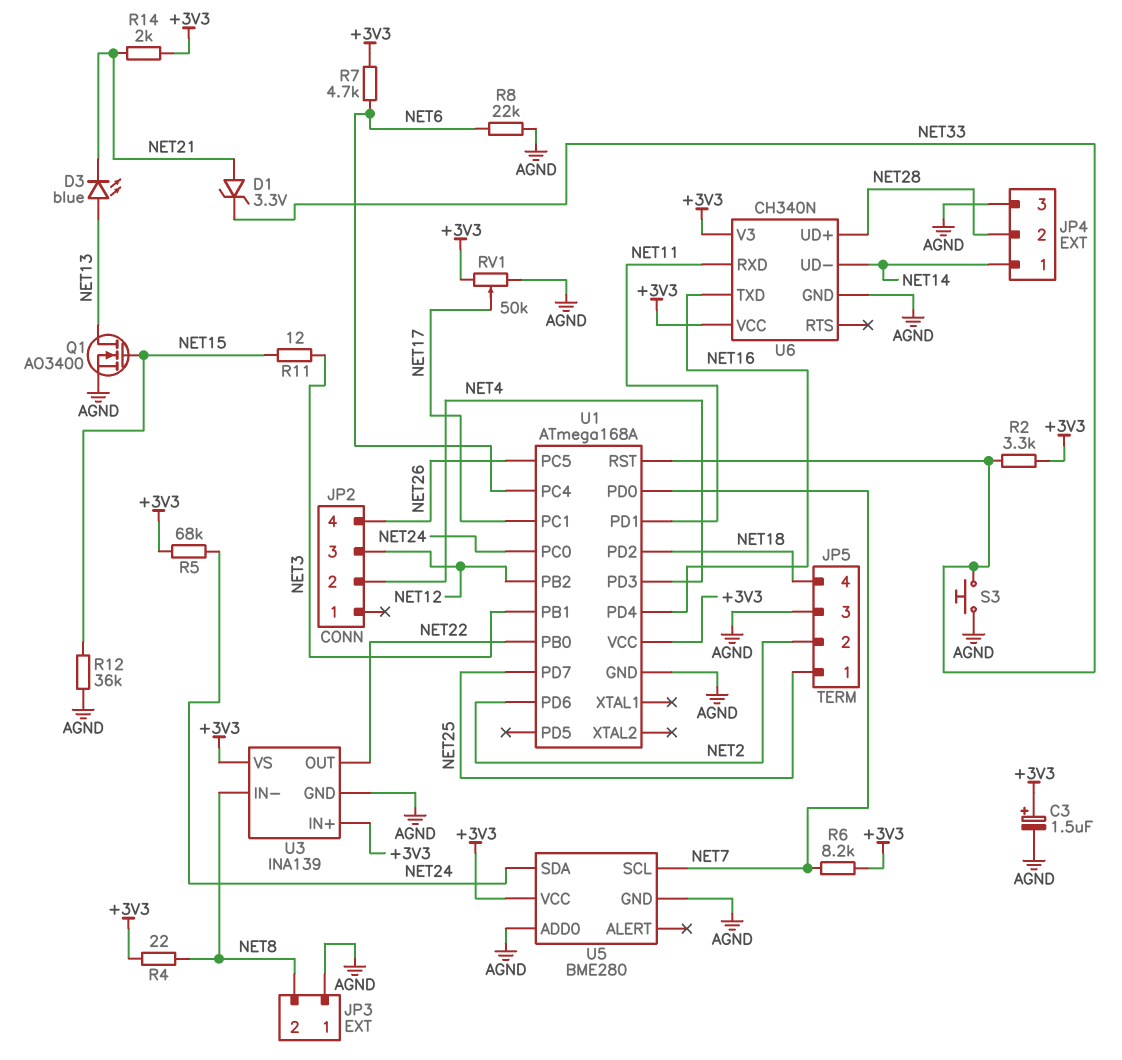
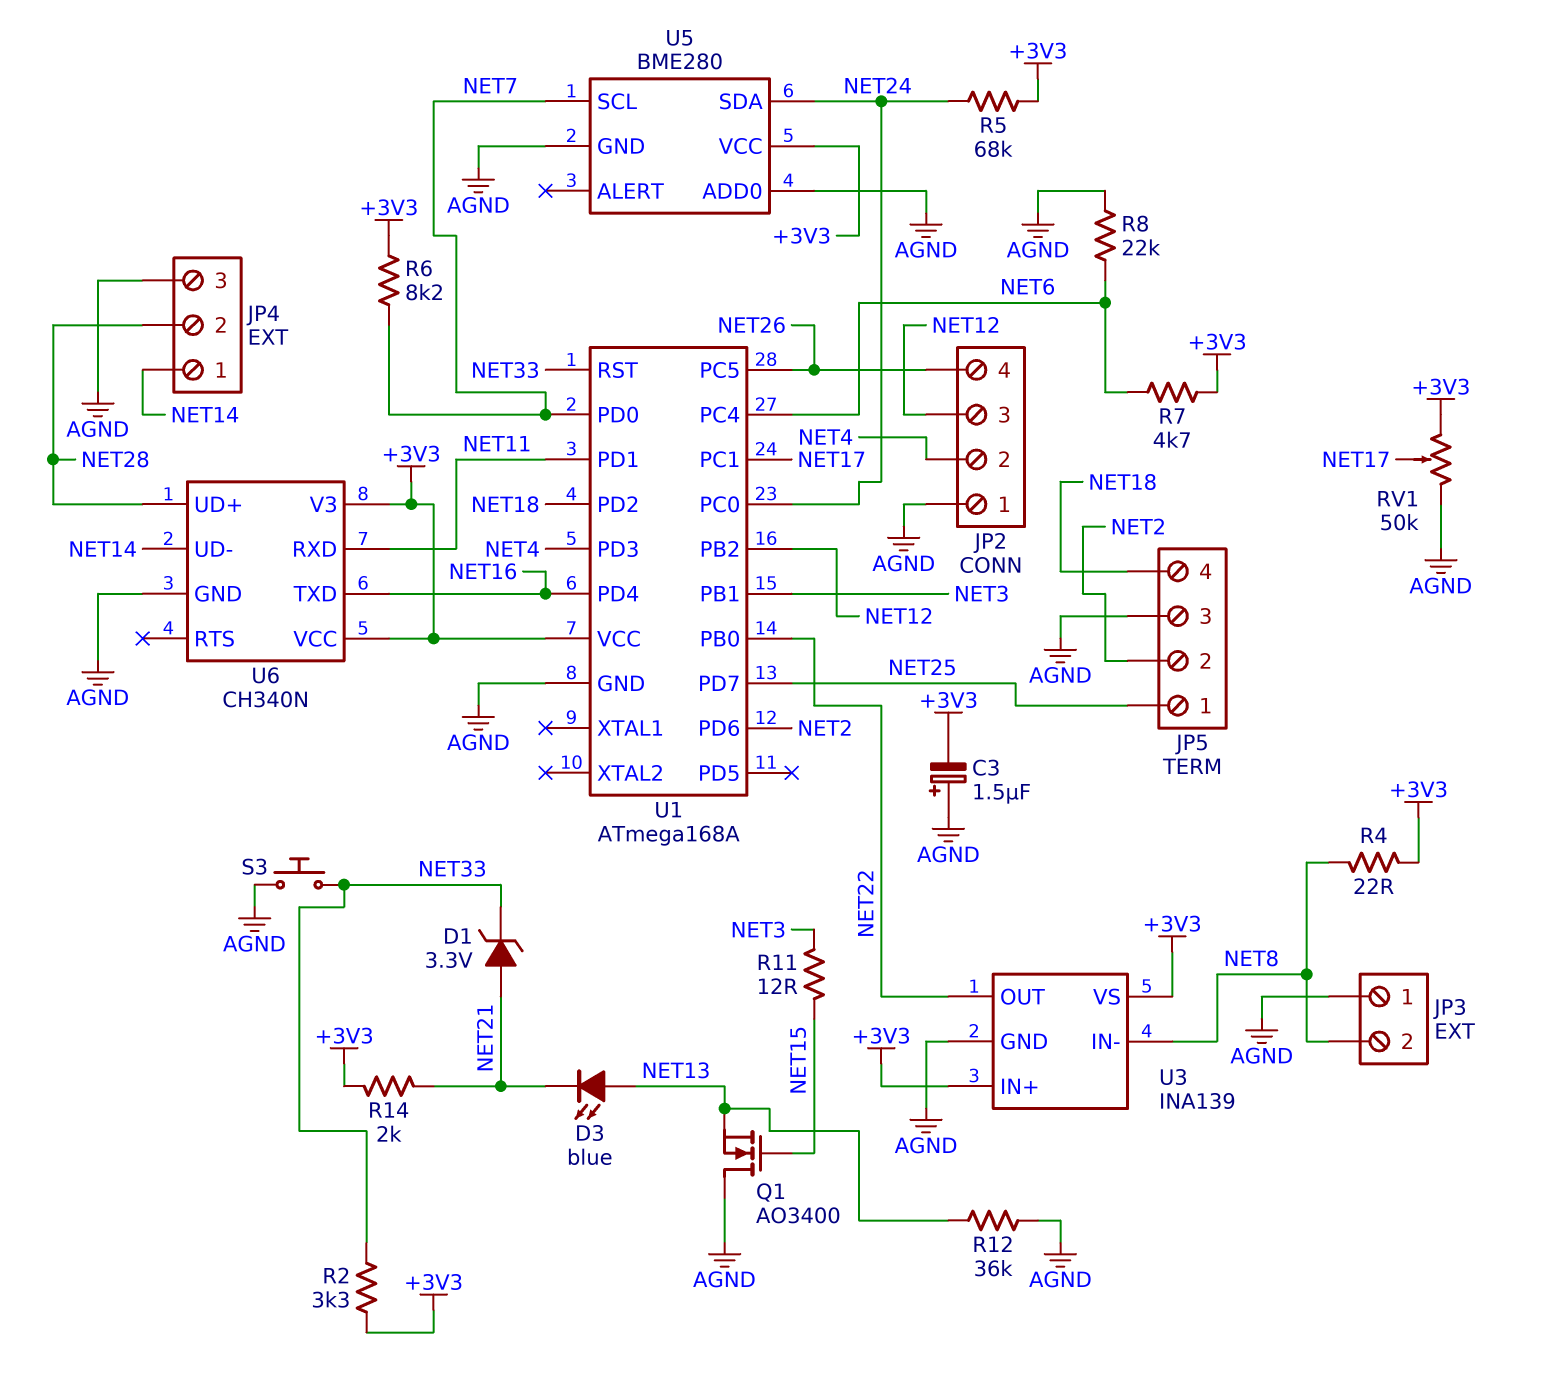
C3: 1.5uF (plus +3V3, minus AGND) -> 1.5uF (plus AGND, minus +3V3)
JP2 pin 1: none -> AGND
Q1: NMOS AO3400 (G NET15, D NET13, S AGND) -> NMOS AO3400 (G NET15, D AGND, S NET13)
R12: 36k (AGND, NET15) -> 36k (AGND, NET13)

